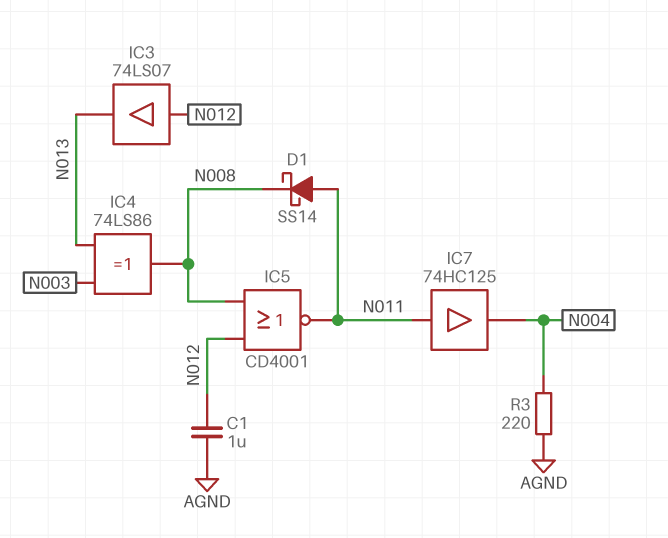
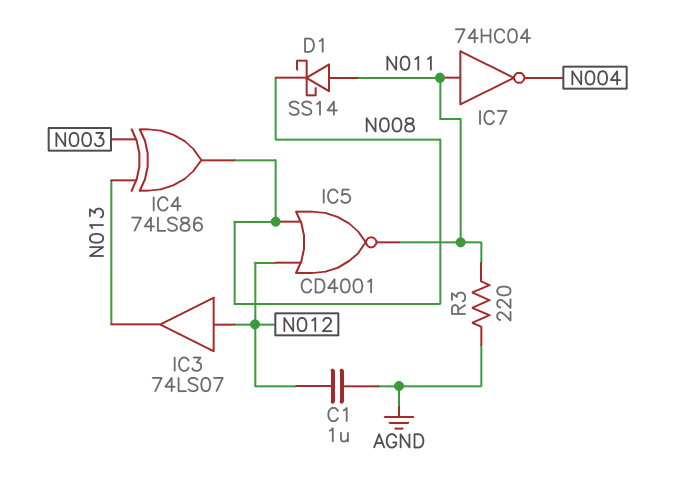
IC7: buffer 74HC125 (in N011, out N004) -> NOT 74HC04 (in N011, out N004)
R3: 220 (AGND, N004) -> 220 (AGND, N011)

